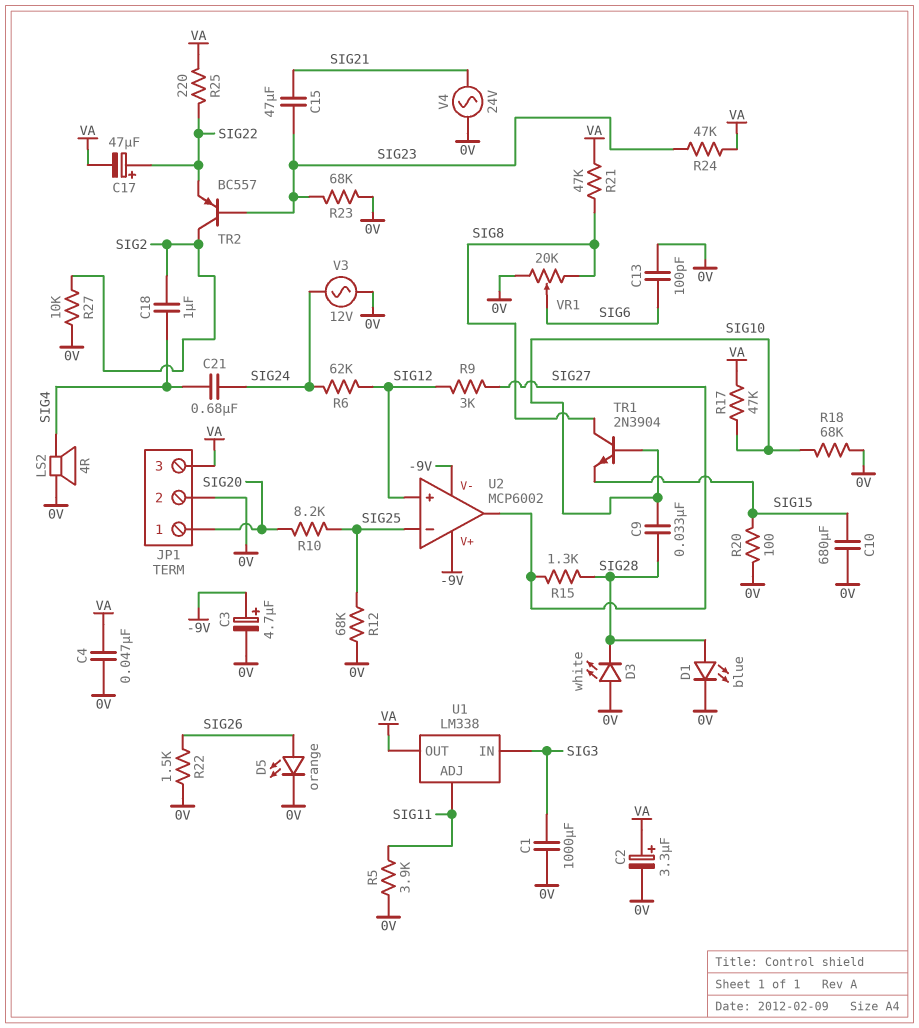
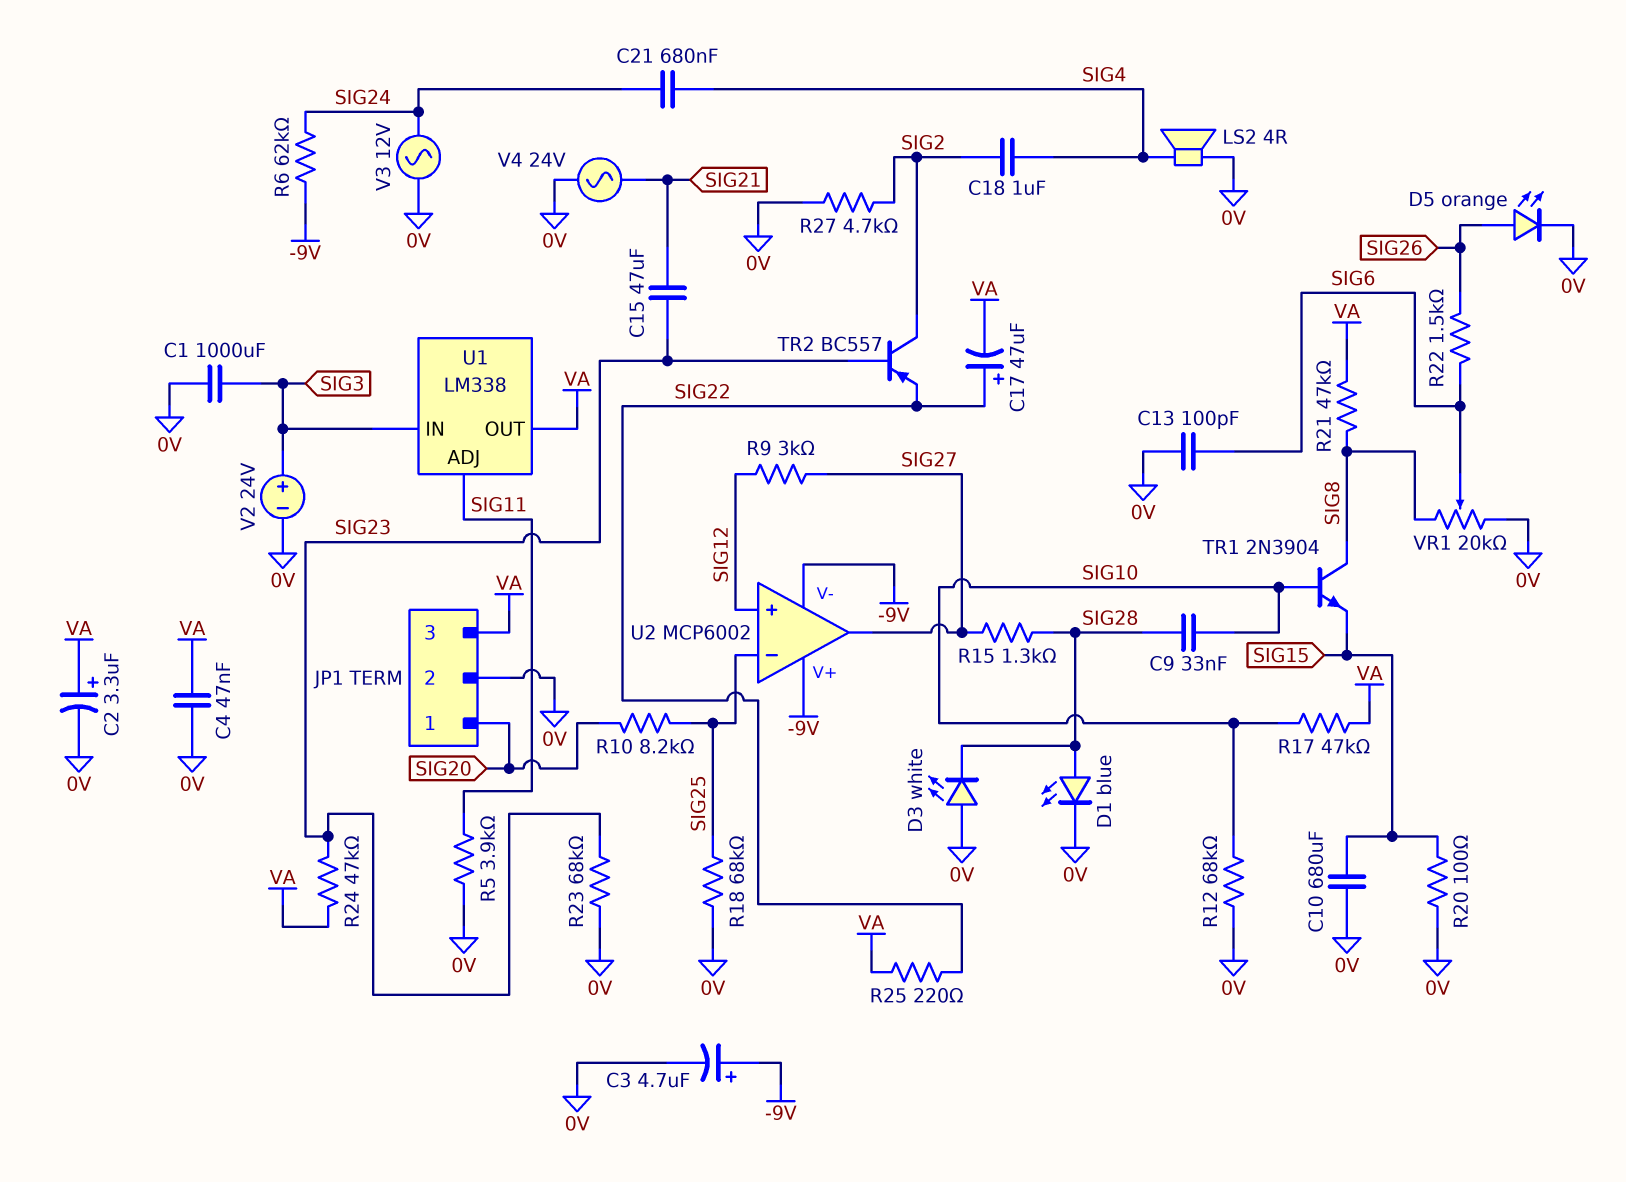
R6: 62k (SIG12, SIG24) -> 62k (-9V, SIG24)
R12: 68k (0V, SIG25) -> 68k (0V, SIG10)
R18: 68k (0V, SIG10) -> 68k (0V, SIG25)
R22: 1.5k (0V, SIG26) -> 1.5k (SIG6, SIG26)
R27: 10k (0V, SIG2) -> 4.7k (0V, SIG2)
V2: none -> 24V (plus SIG3, minus 0V)

